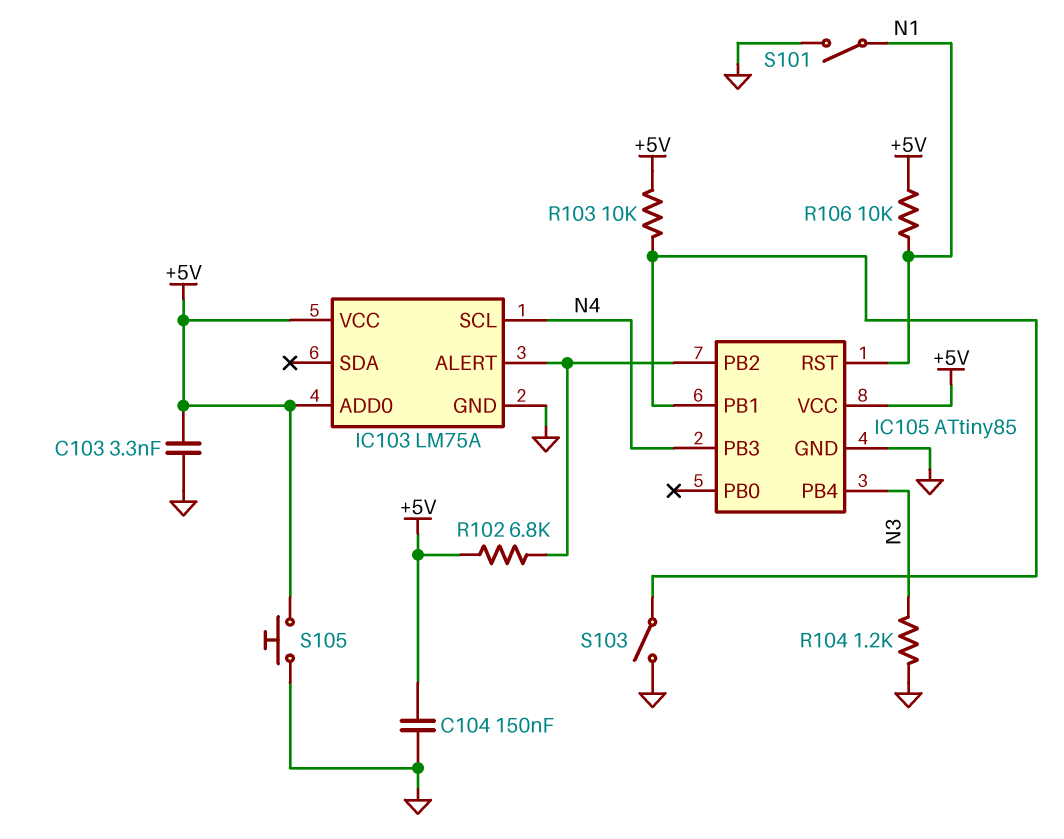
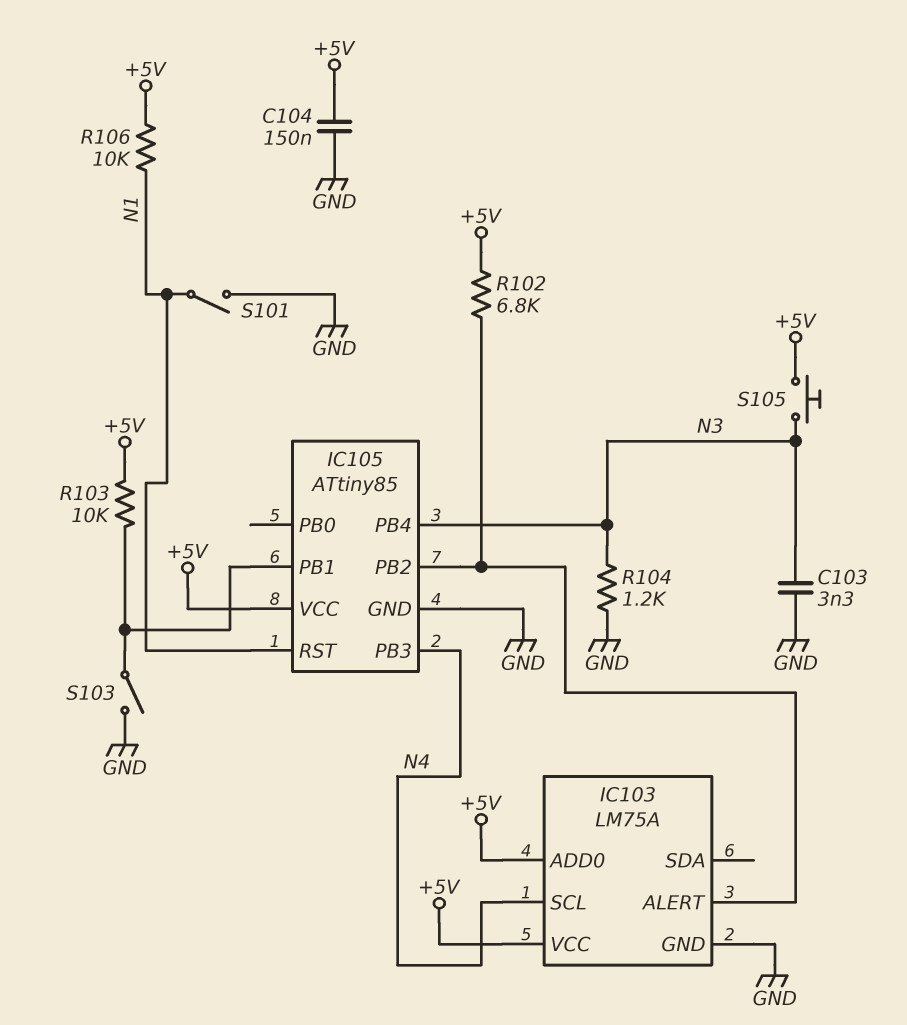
C103: 3.3nF (+5V, GND) -> 3.3nF (GND, N3)
S105: button (+5V, GND) -> button (+5V, N3)

